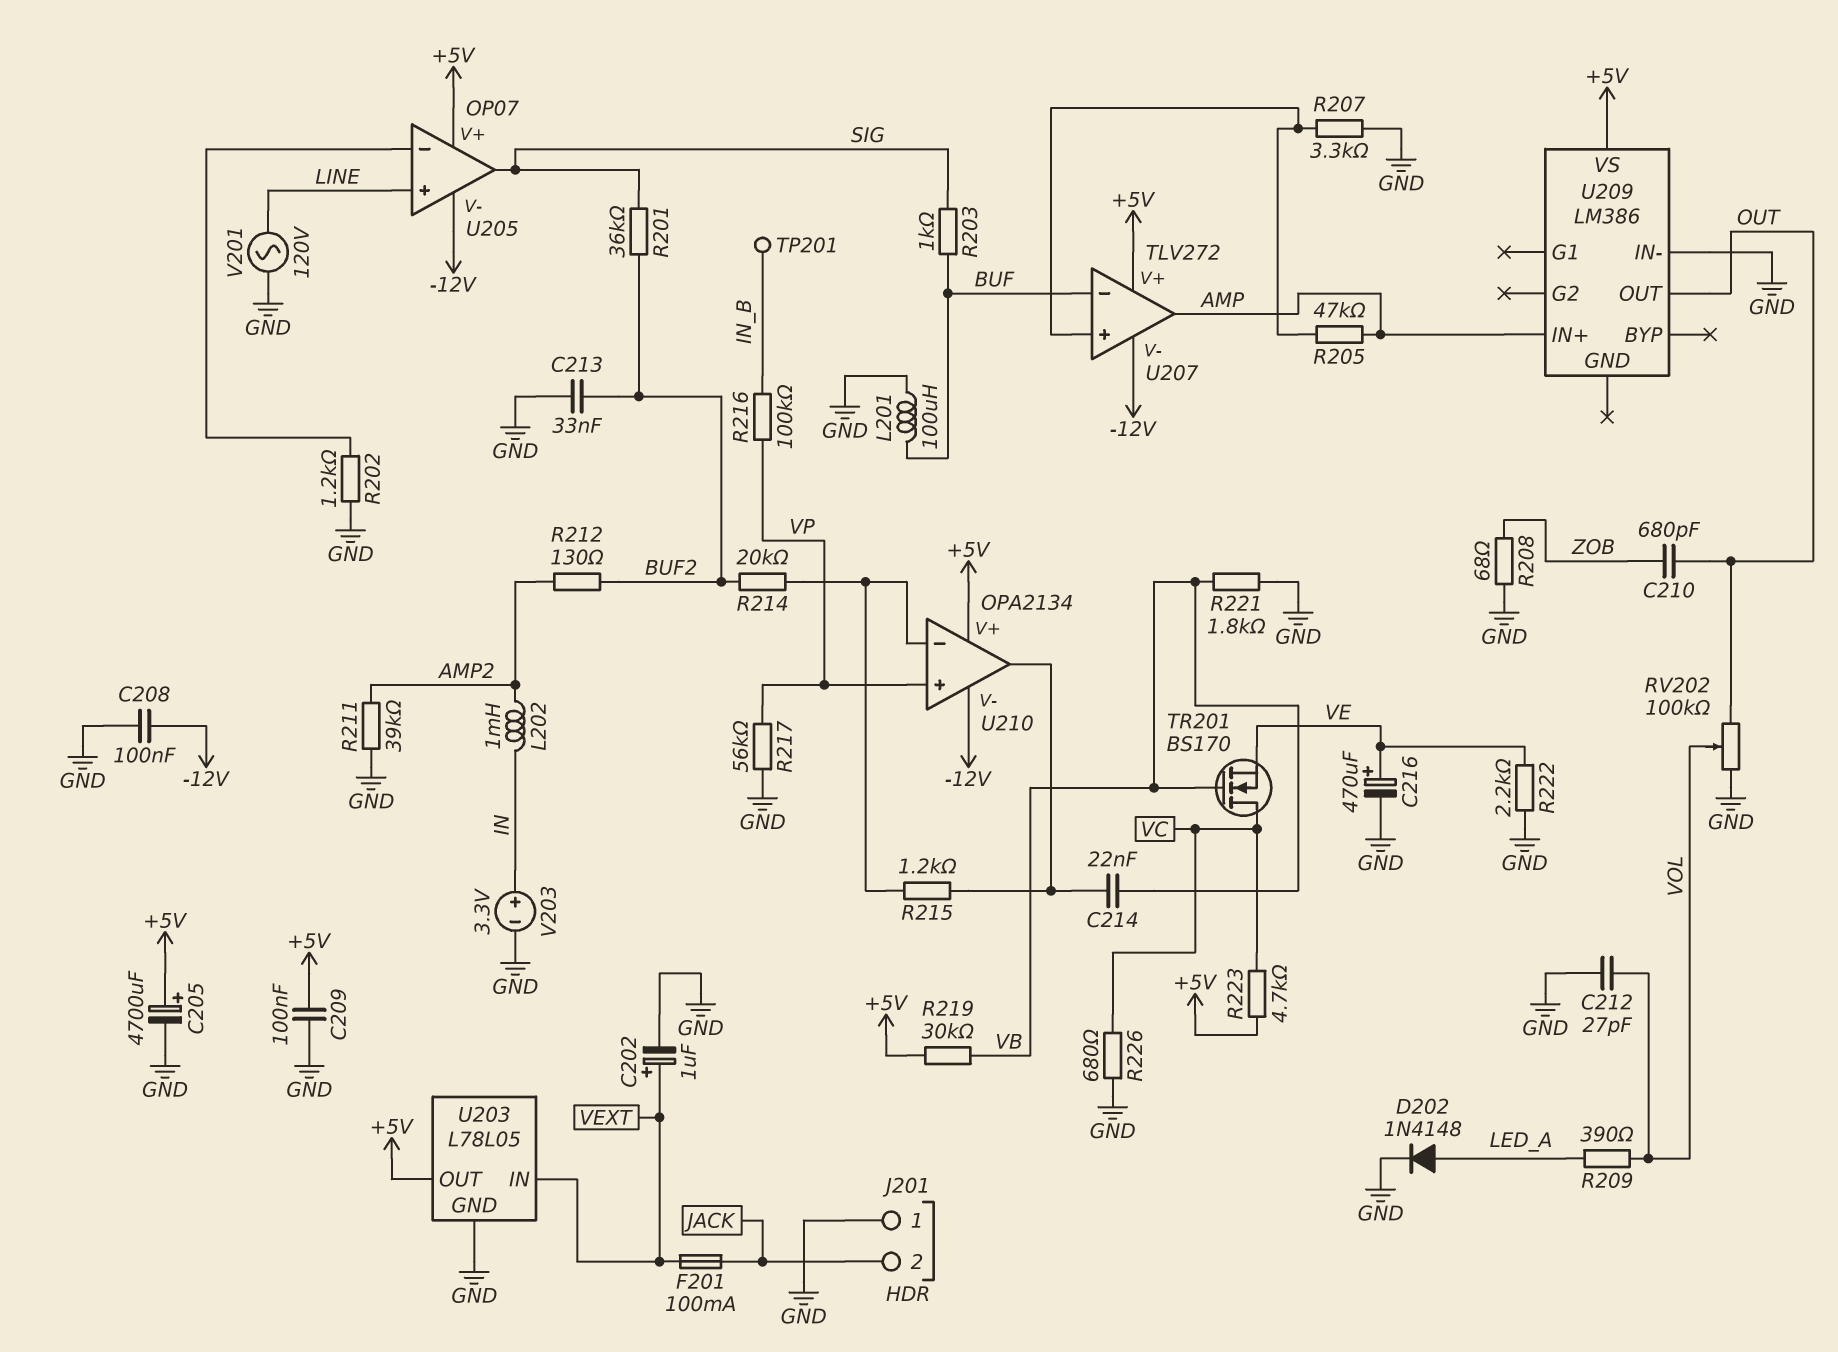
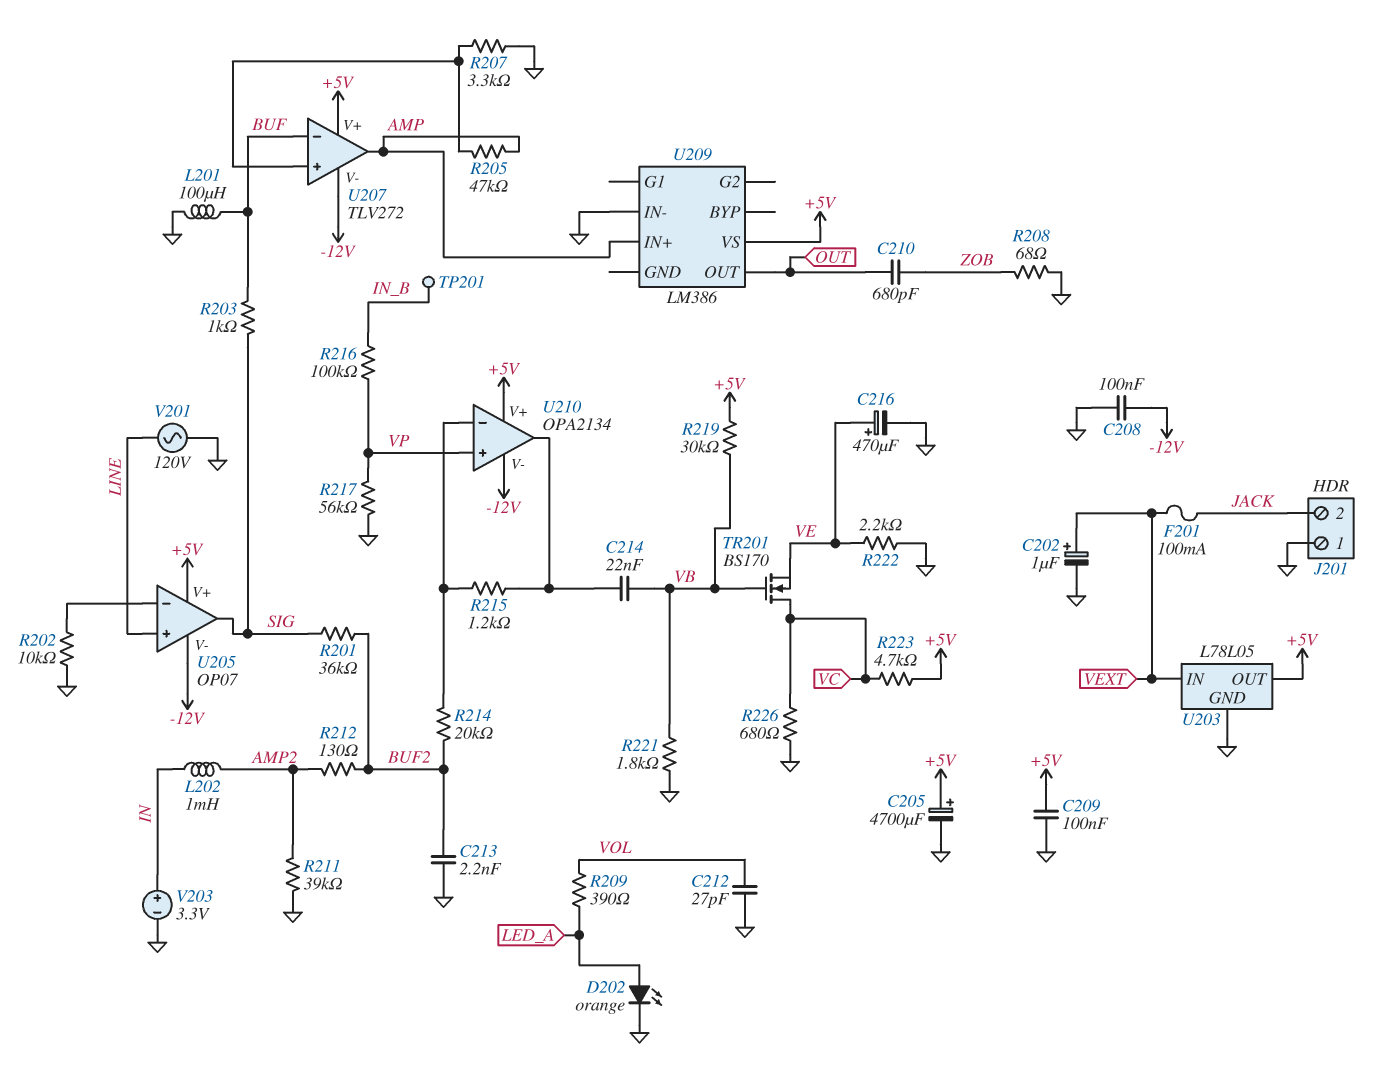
C213: 33nF (BUF2, GND) -> 2.2nF (BUF2, GND)
D202: diode 1N4148 (A LED_A, K GND) -> LED orange (A LED_A, K GND)
R202: 1.2k (GND, U205/in-) -> 10k (GND, U205/in-)
RV202: 100k (GND, OUT, wiper VOL) -> none

